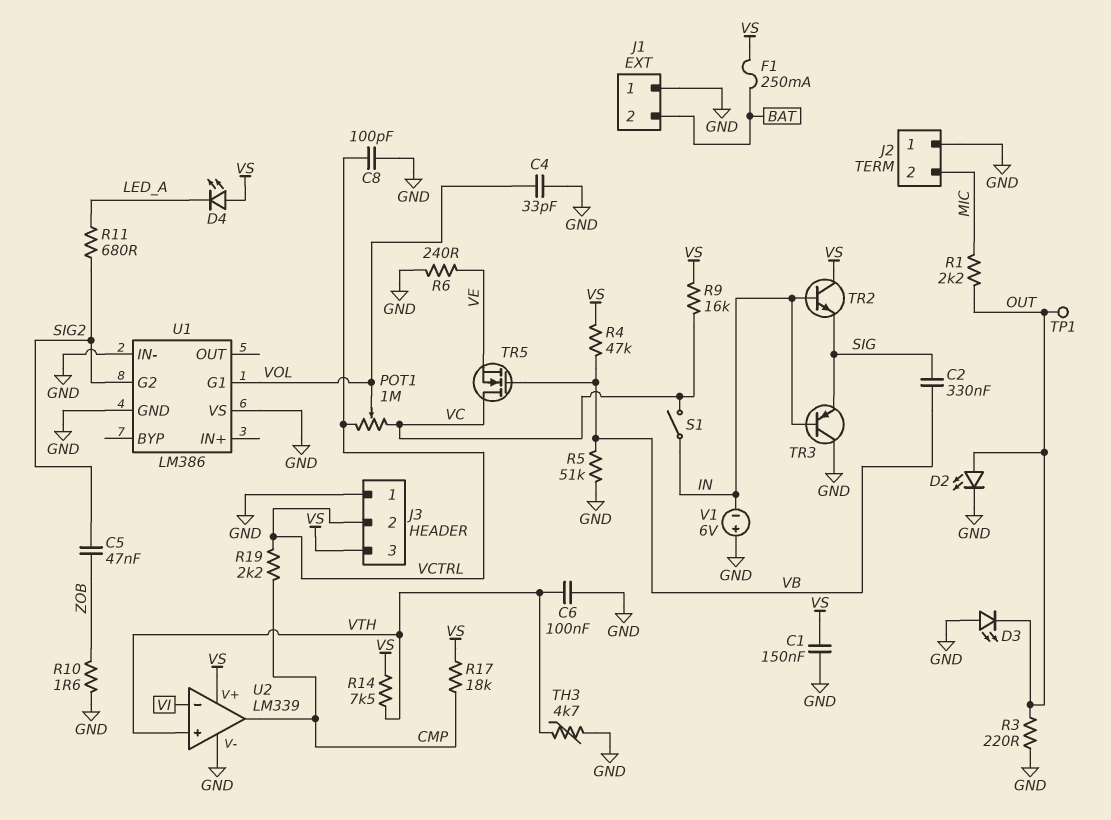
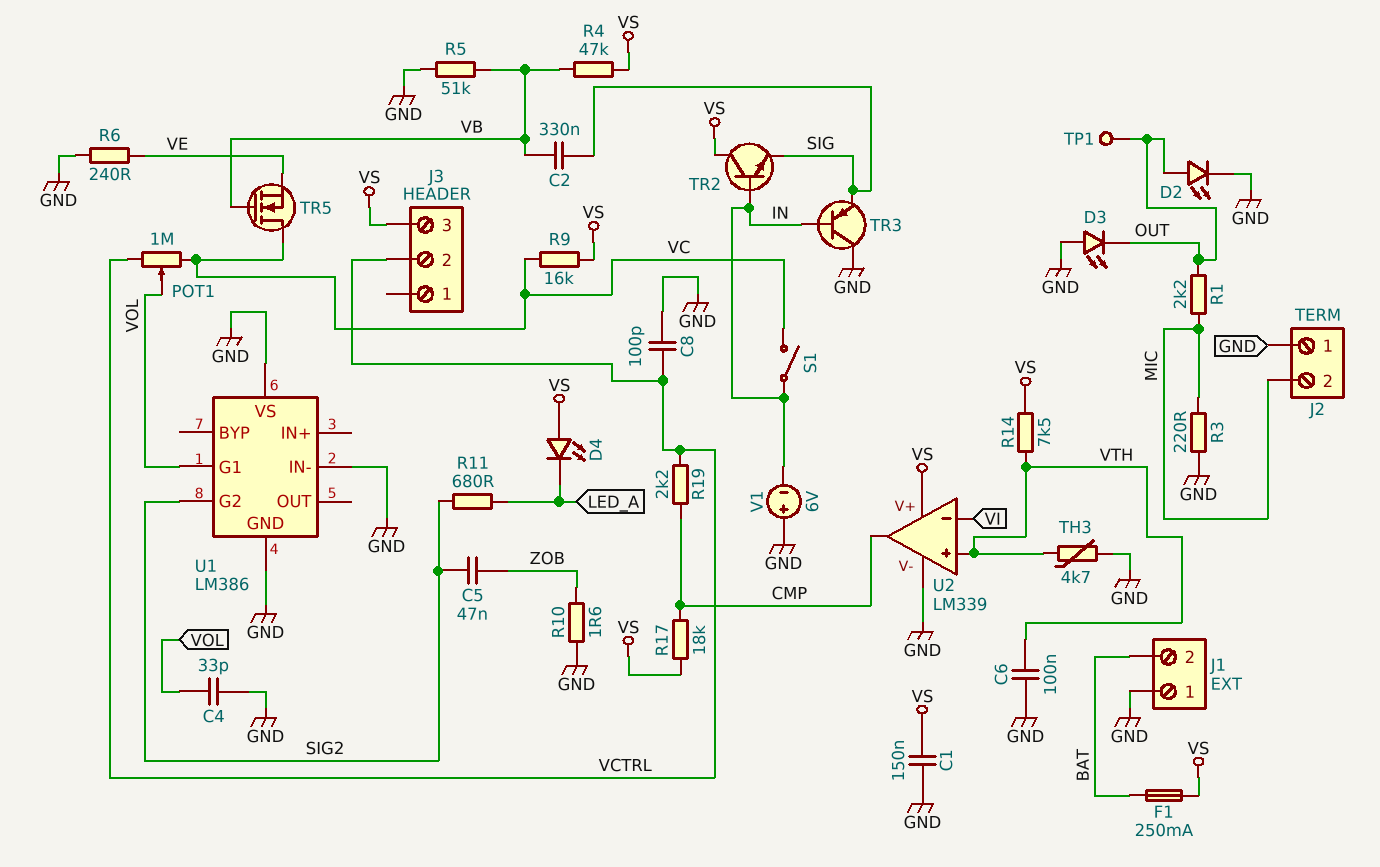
J3 pin 1: GND -> none
R3: 220 (GND, OUT) -> 220 (GND, MIC)

